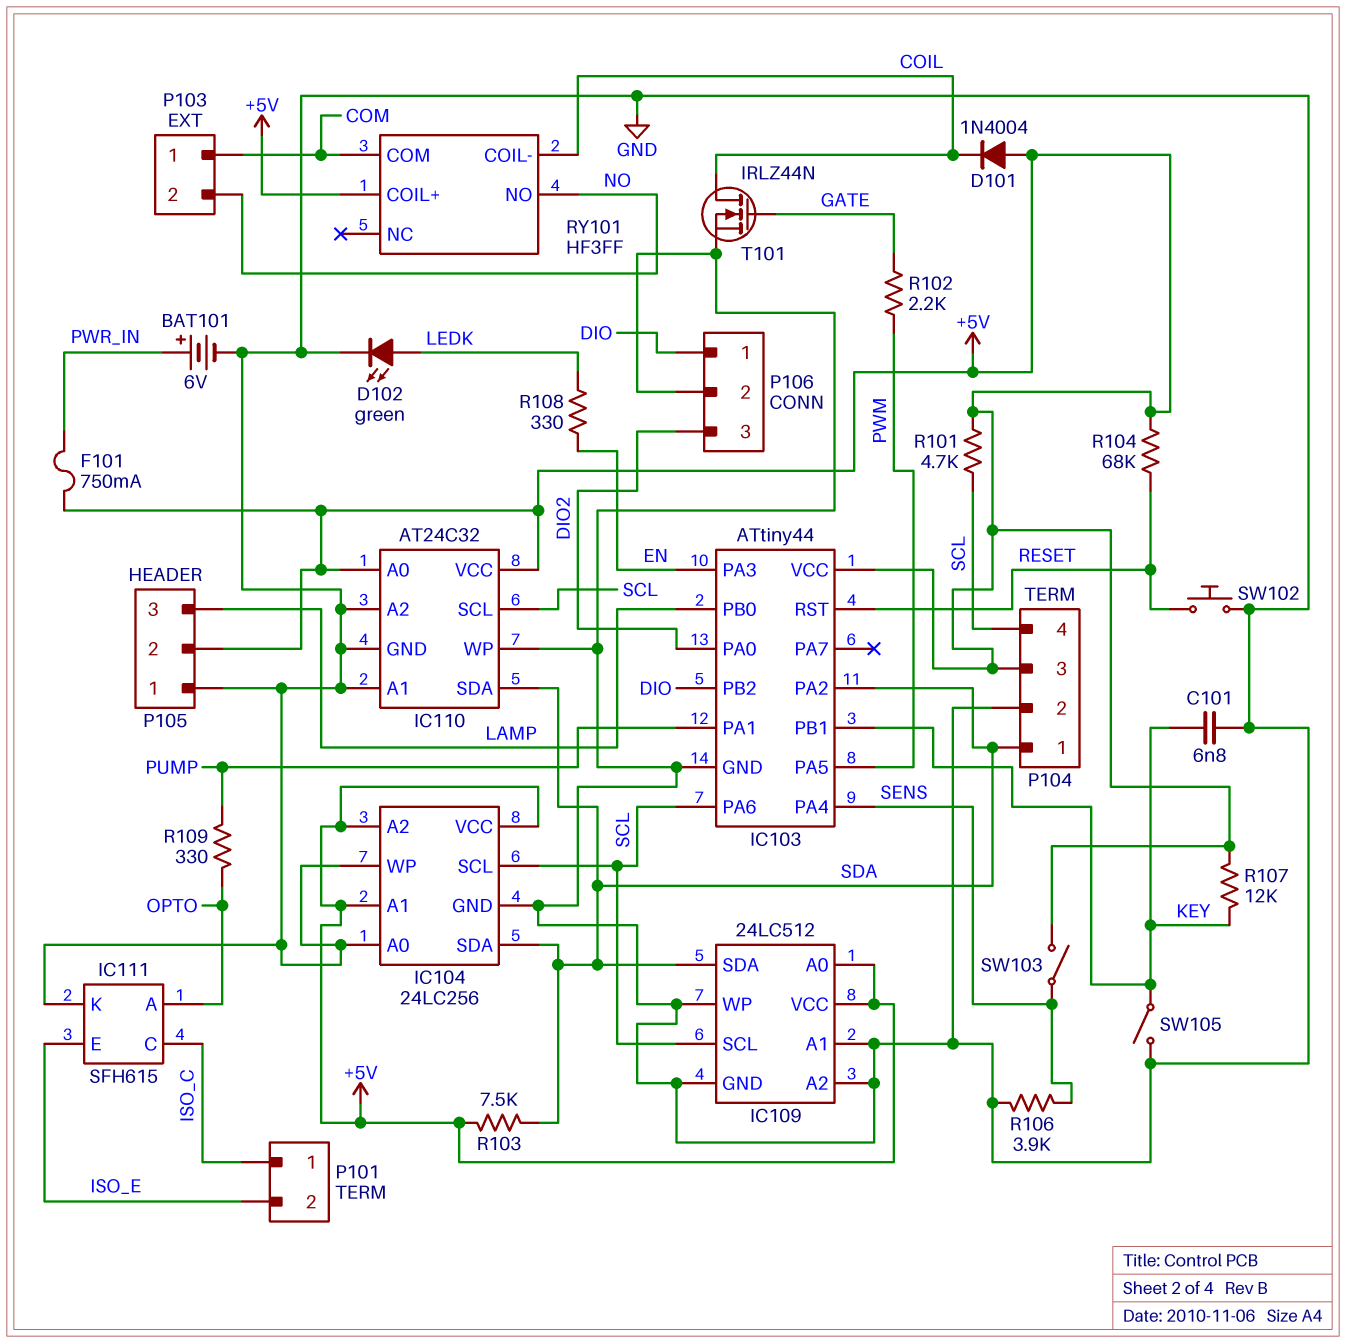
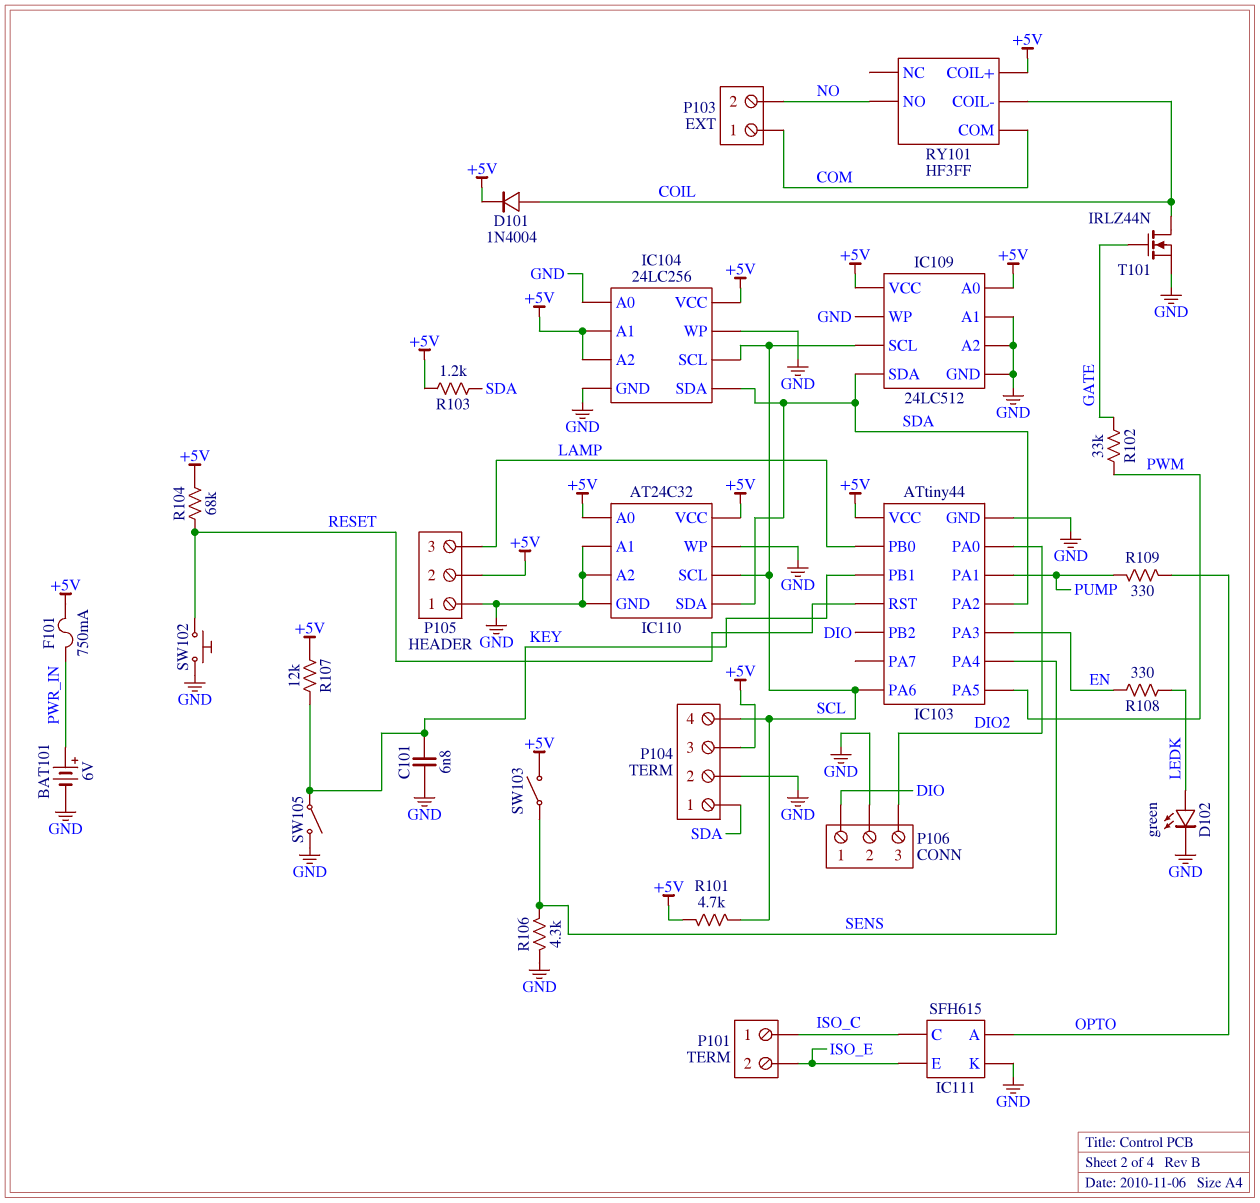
D101: diode 1N4004 (A +5V, K COIL) -> diode 1N4004 (A COIL, K +5V)
R102: 2.2k (GATE, PWM) -> 33k (GATE, PWM)
R103: 7.5k (+5V, SDA) -> 1.2k (+5V, SDA)
R106: 3.9k (GND, SENS) -> 4.3k (GND, SENS)

